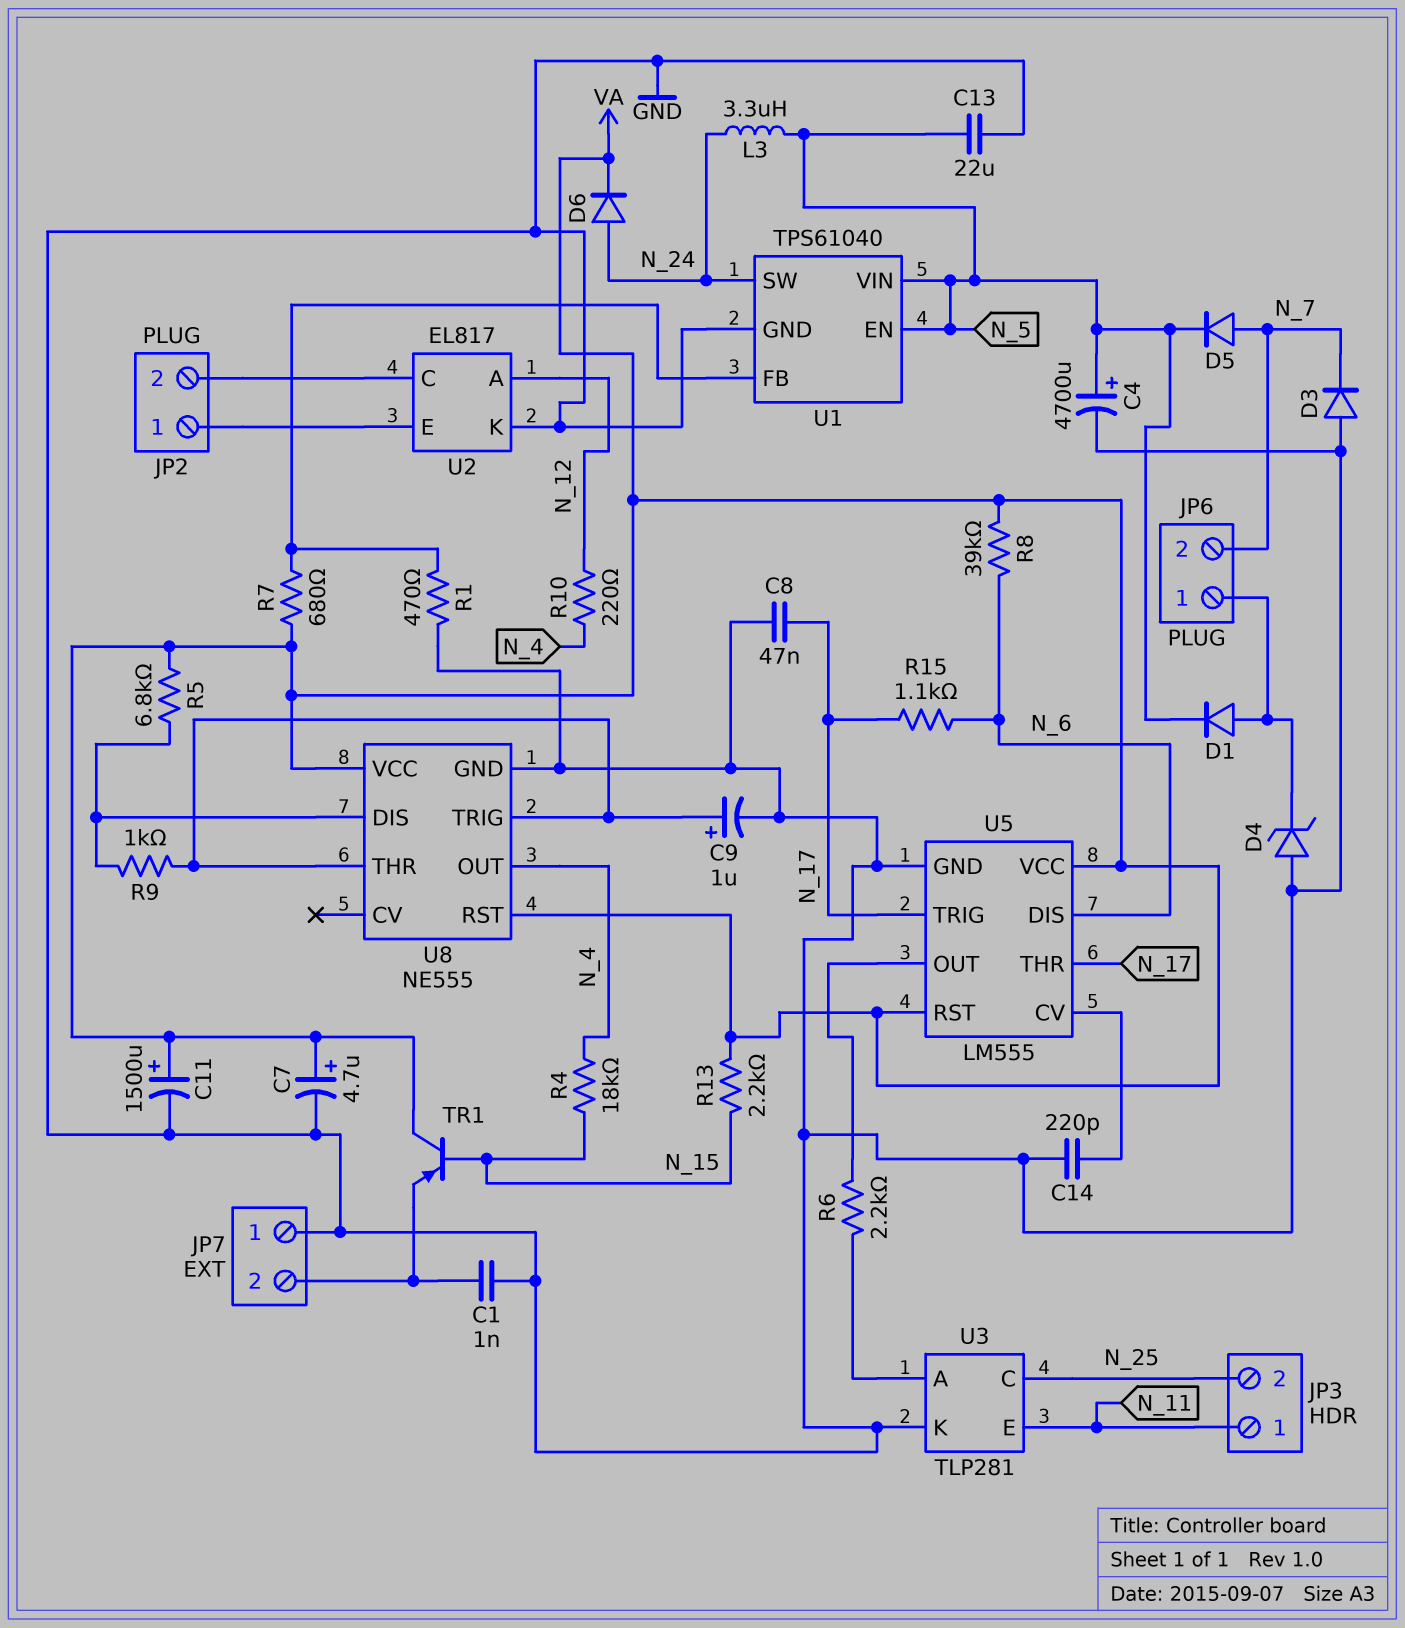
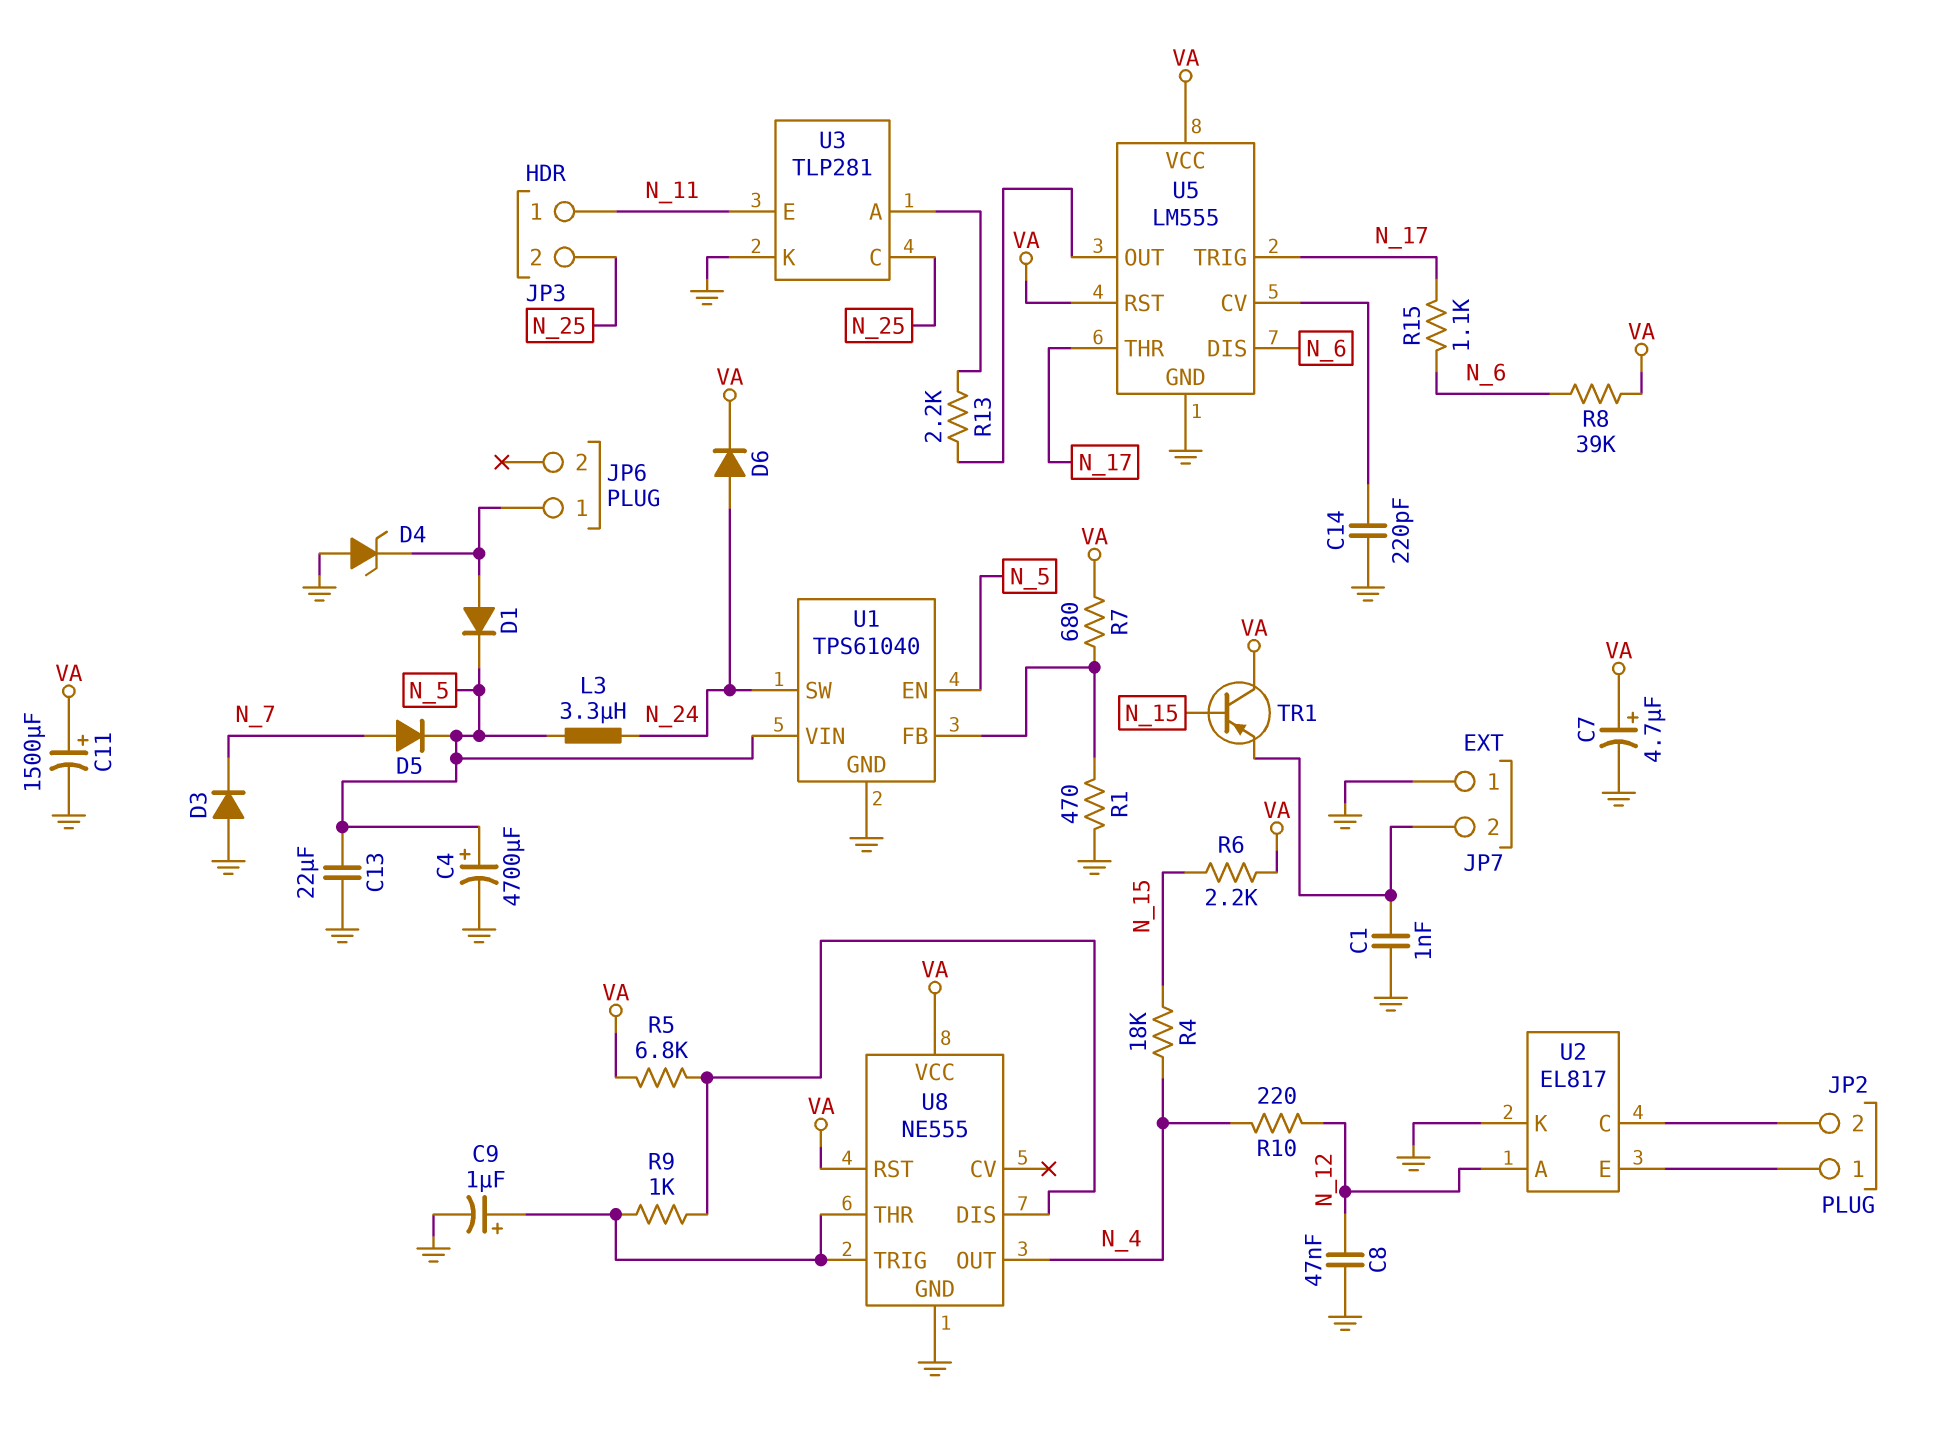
C8: 47nF (GND, N_17) -> 47nF (GND, N_12)
JP6 pin 2: N_7 -> none
R6: 2.2k (U3/A, U5/OUT) -> 2.2k (N_15, VA)
R13: 2.2k (N_15, VA) -> 2.2k (U3/A, U5/OUT)

